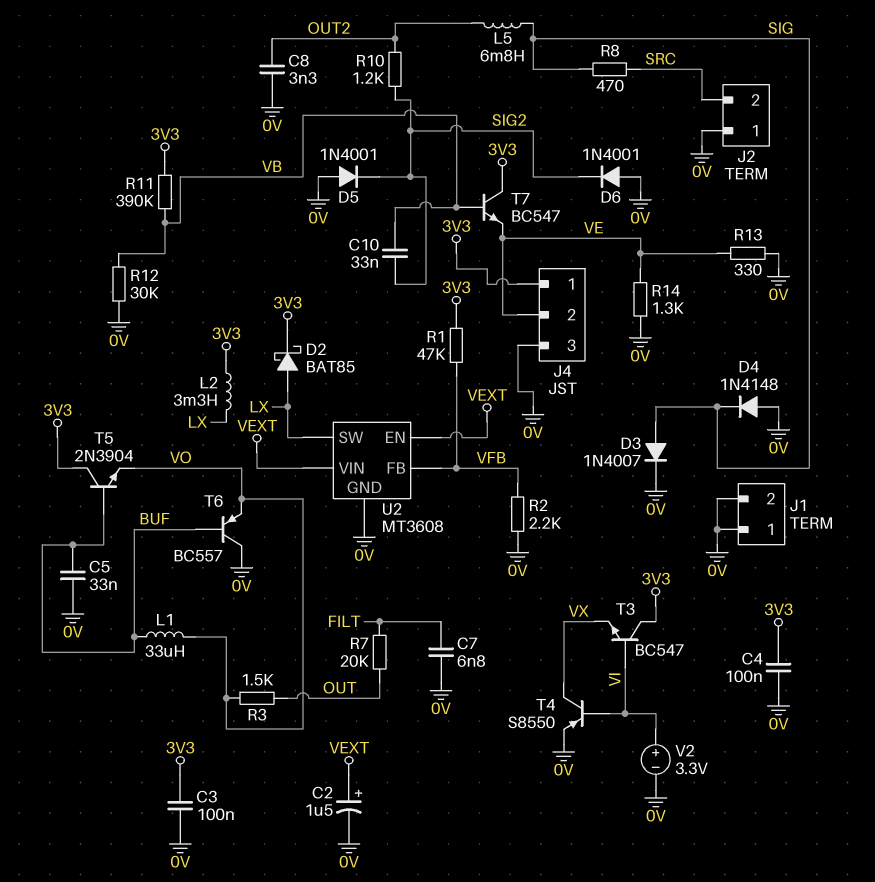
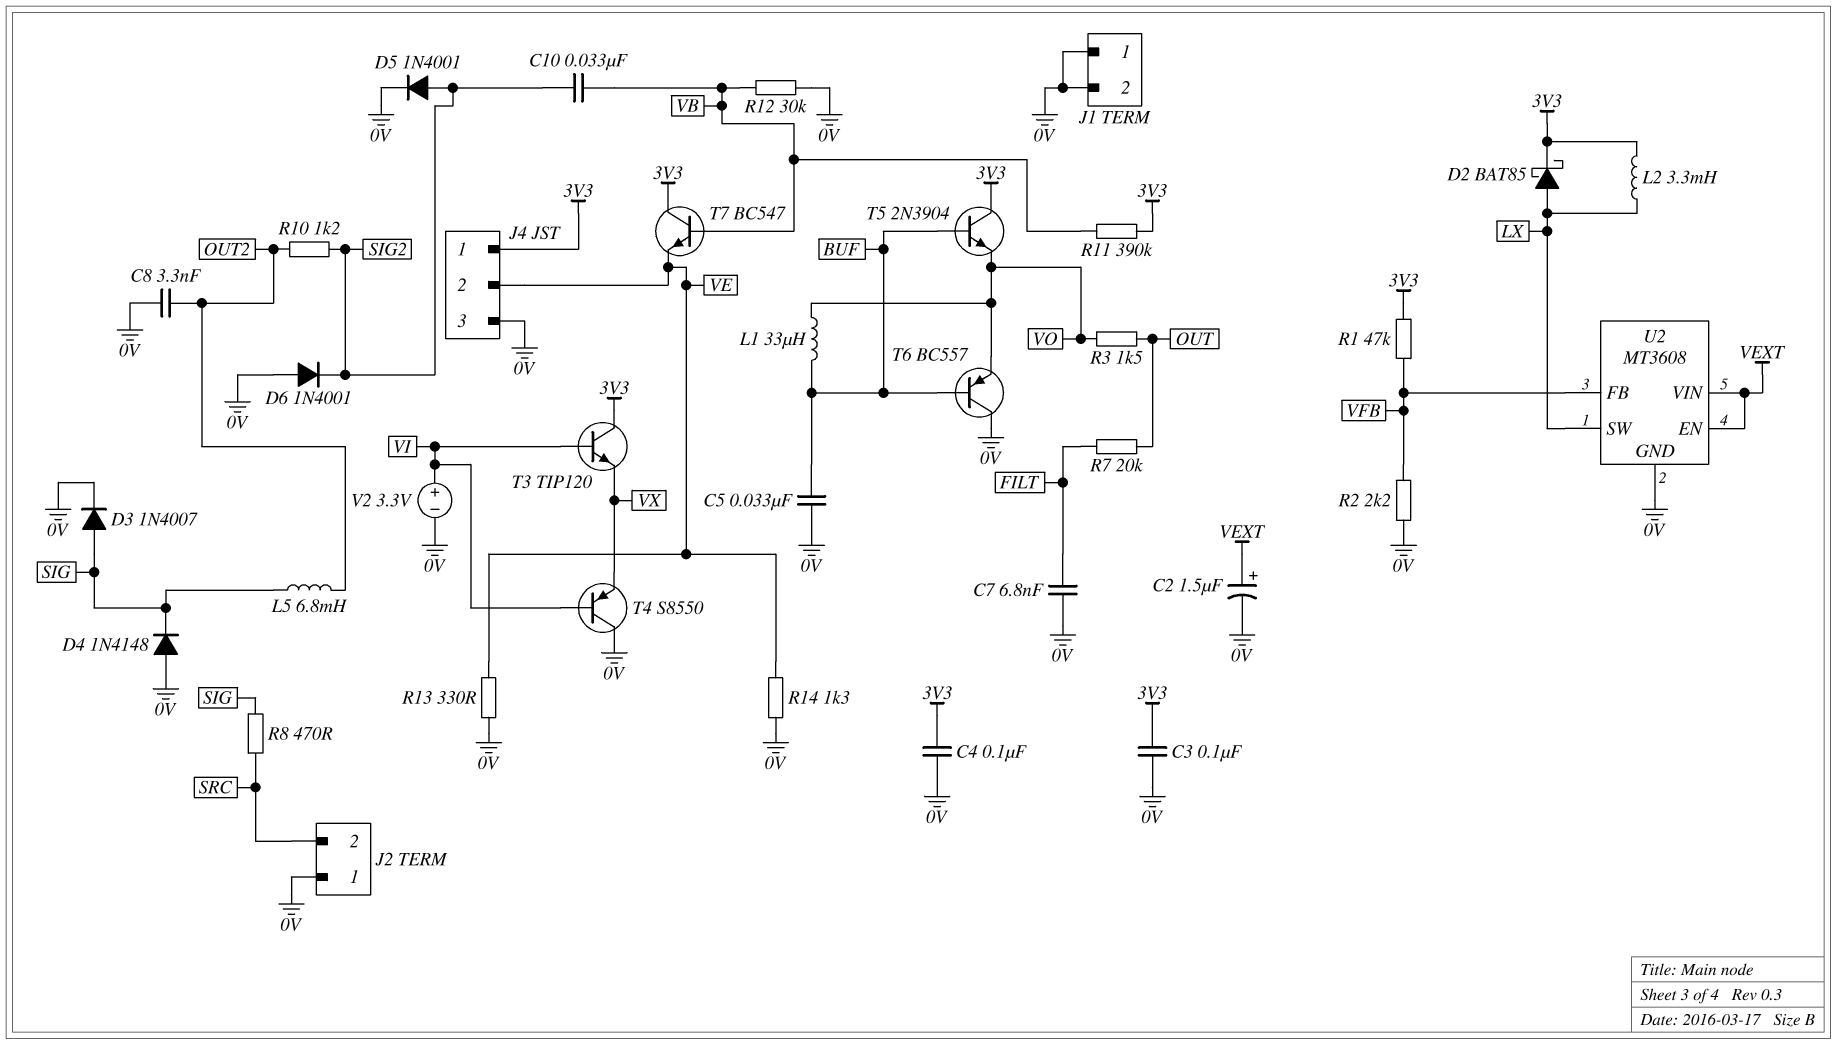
D5: diode 1N4001 (A 0V, K SIG2) -> diode 1N4001 (A SIG2, K 0V)
T3: NPN BC547 (B VI, C 3V3, E VX) -> NPN TIP120 (B VI, C 3V3, E VX)
T4: PNP S8550 (B VI, C VX, E 0V) -> PNP S8550 (B VI, C 0V, E VX)

